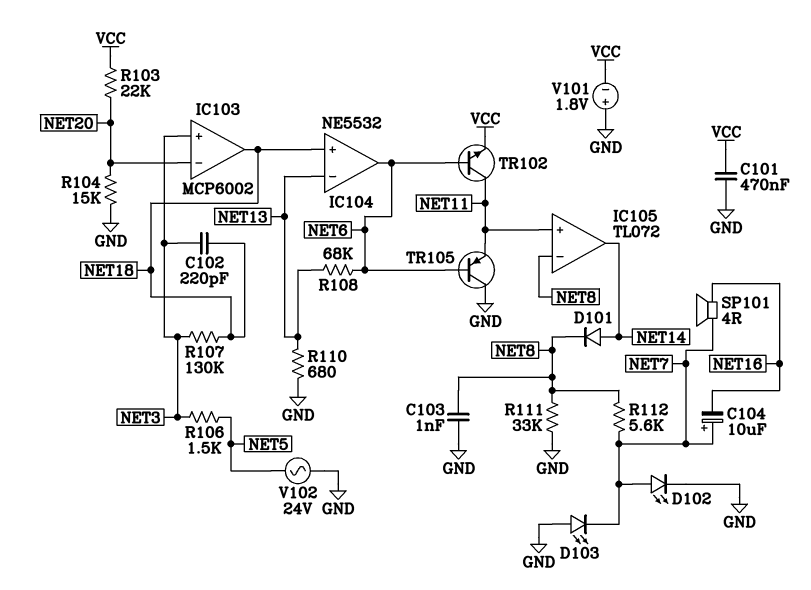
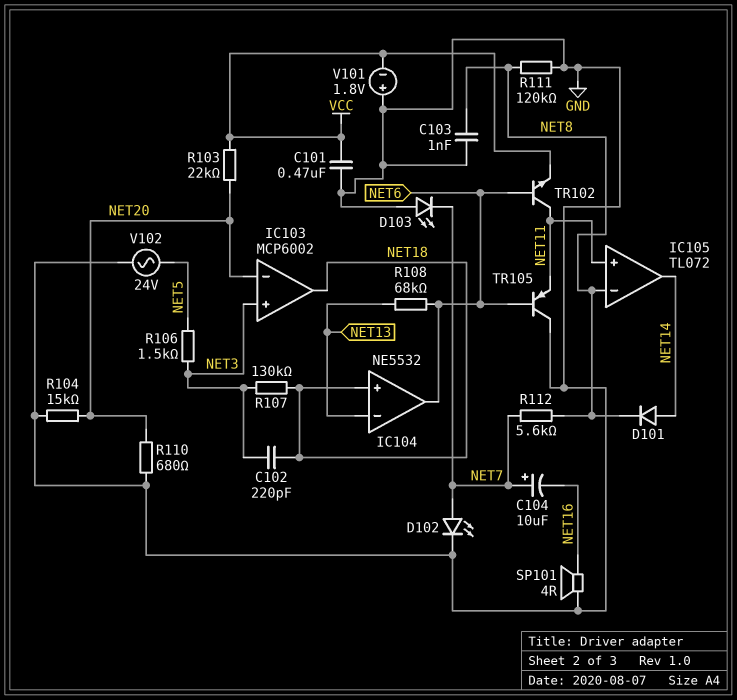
R110: 680 (GND, NET13) -> 680 (GND, NET20)
R111: 33k (GND, NET8) -> 120k (GND, NET8)
SP101: speaker 4R (NET7, NET16) -> speaker 4R (GND, NET16)

